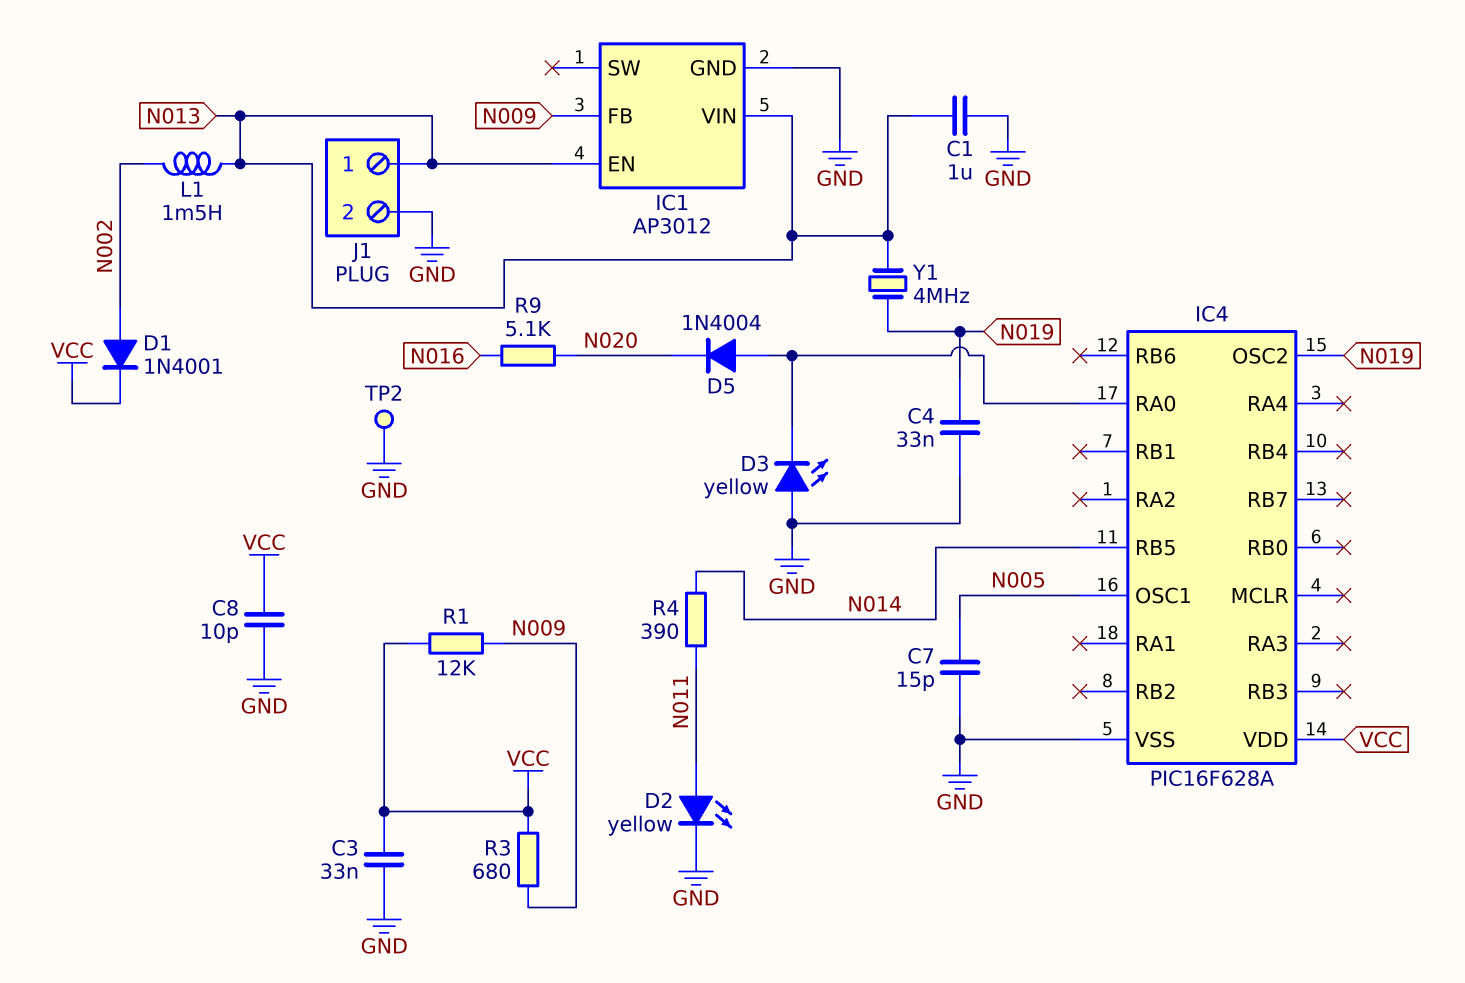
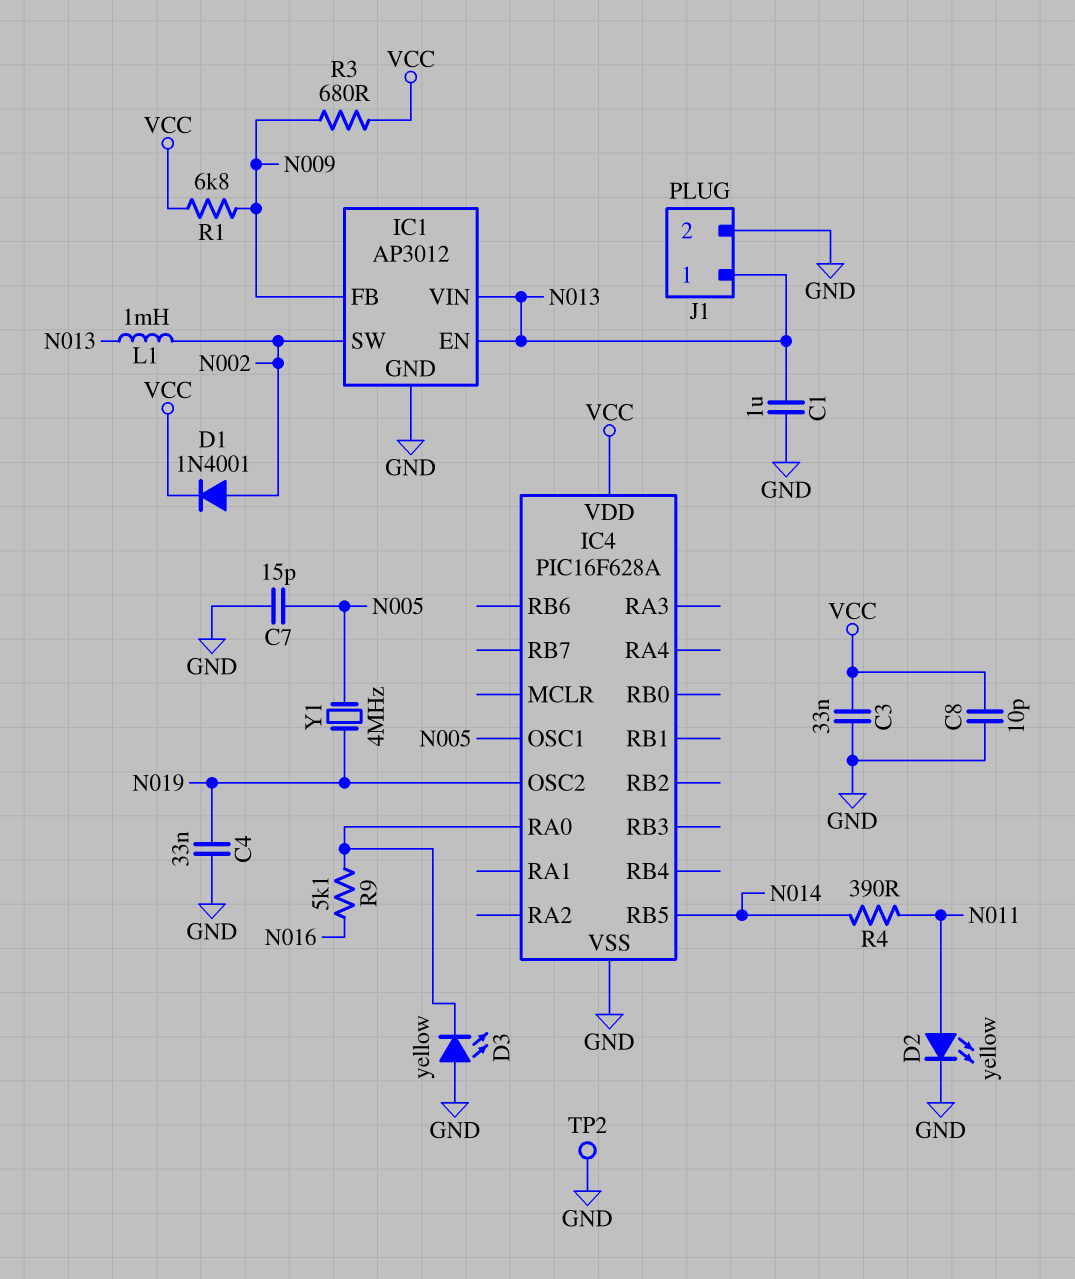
D5: diode 1N4004 (A IC4/RA0, K N020) -> none
IC1 pin SW: none -> N002
L1: 1.5mH (N002, N013) -> 1mH (N002, N013)
R1: 12k (N009, VCC) -> 6.8k (N009, VCC)
R9: 5.1k (N016, N020) -> 5.1k (IC4/RA0, N016)
Y1: 4MHz (N013, N019) -> 4MHz (N005, N019)

